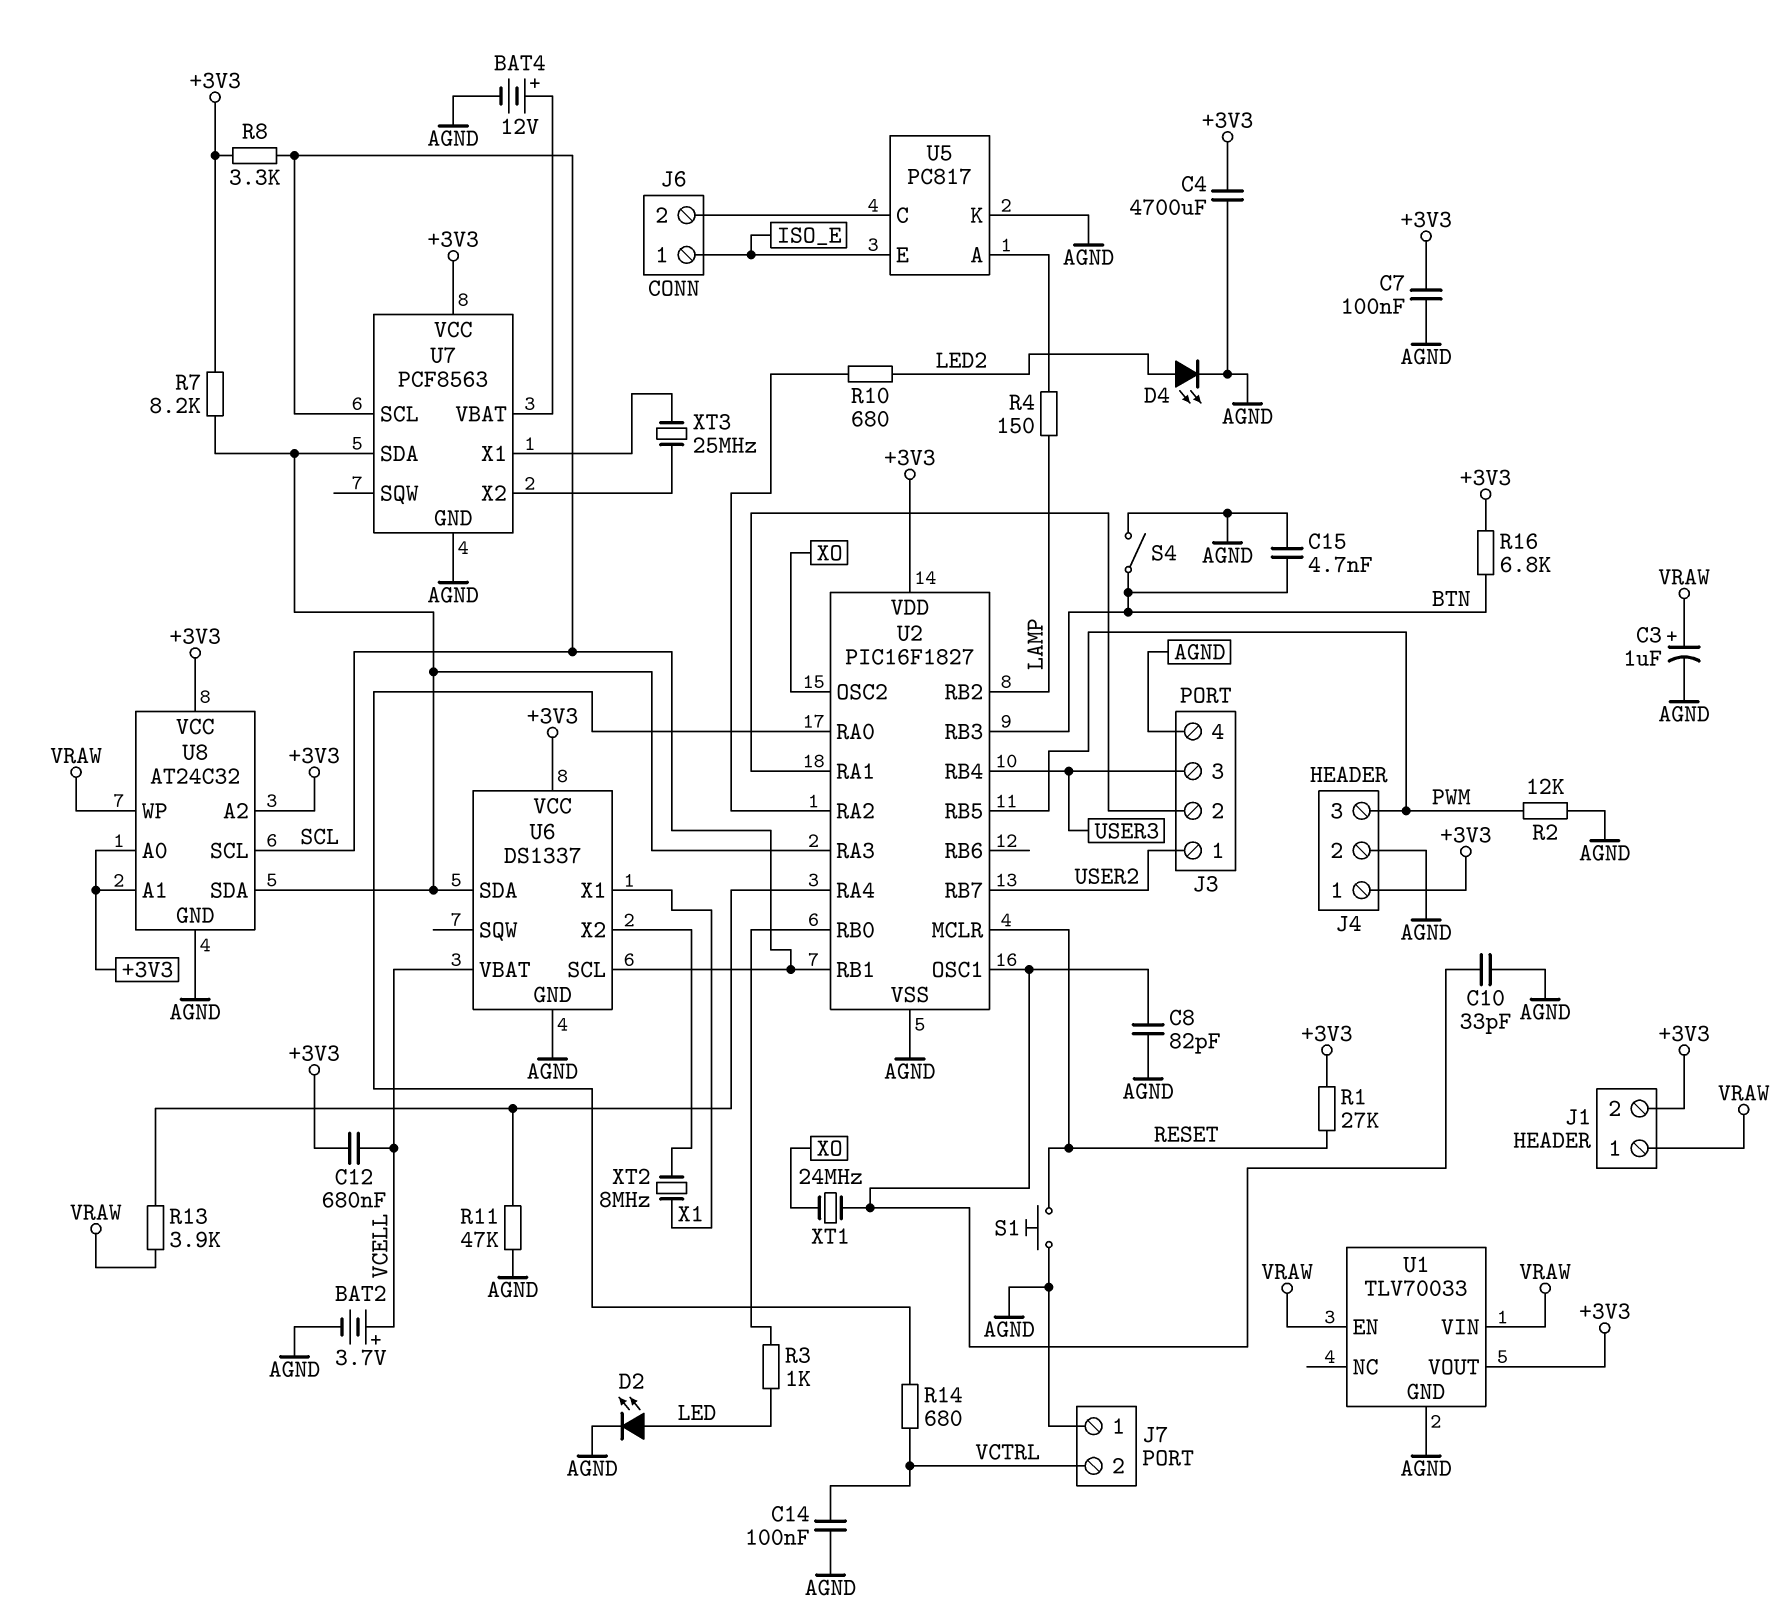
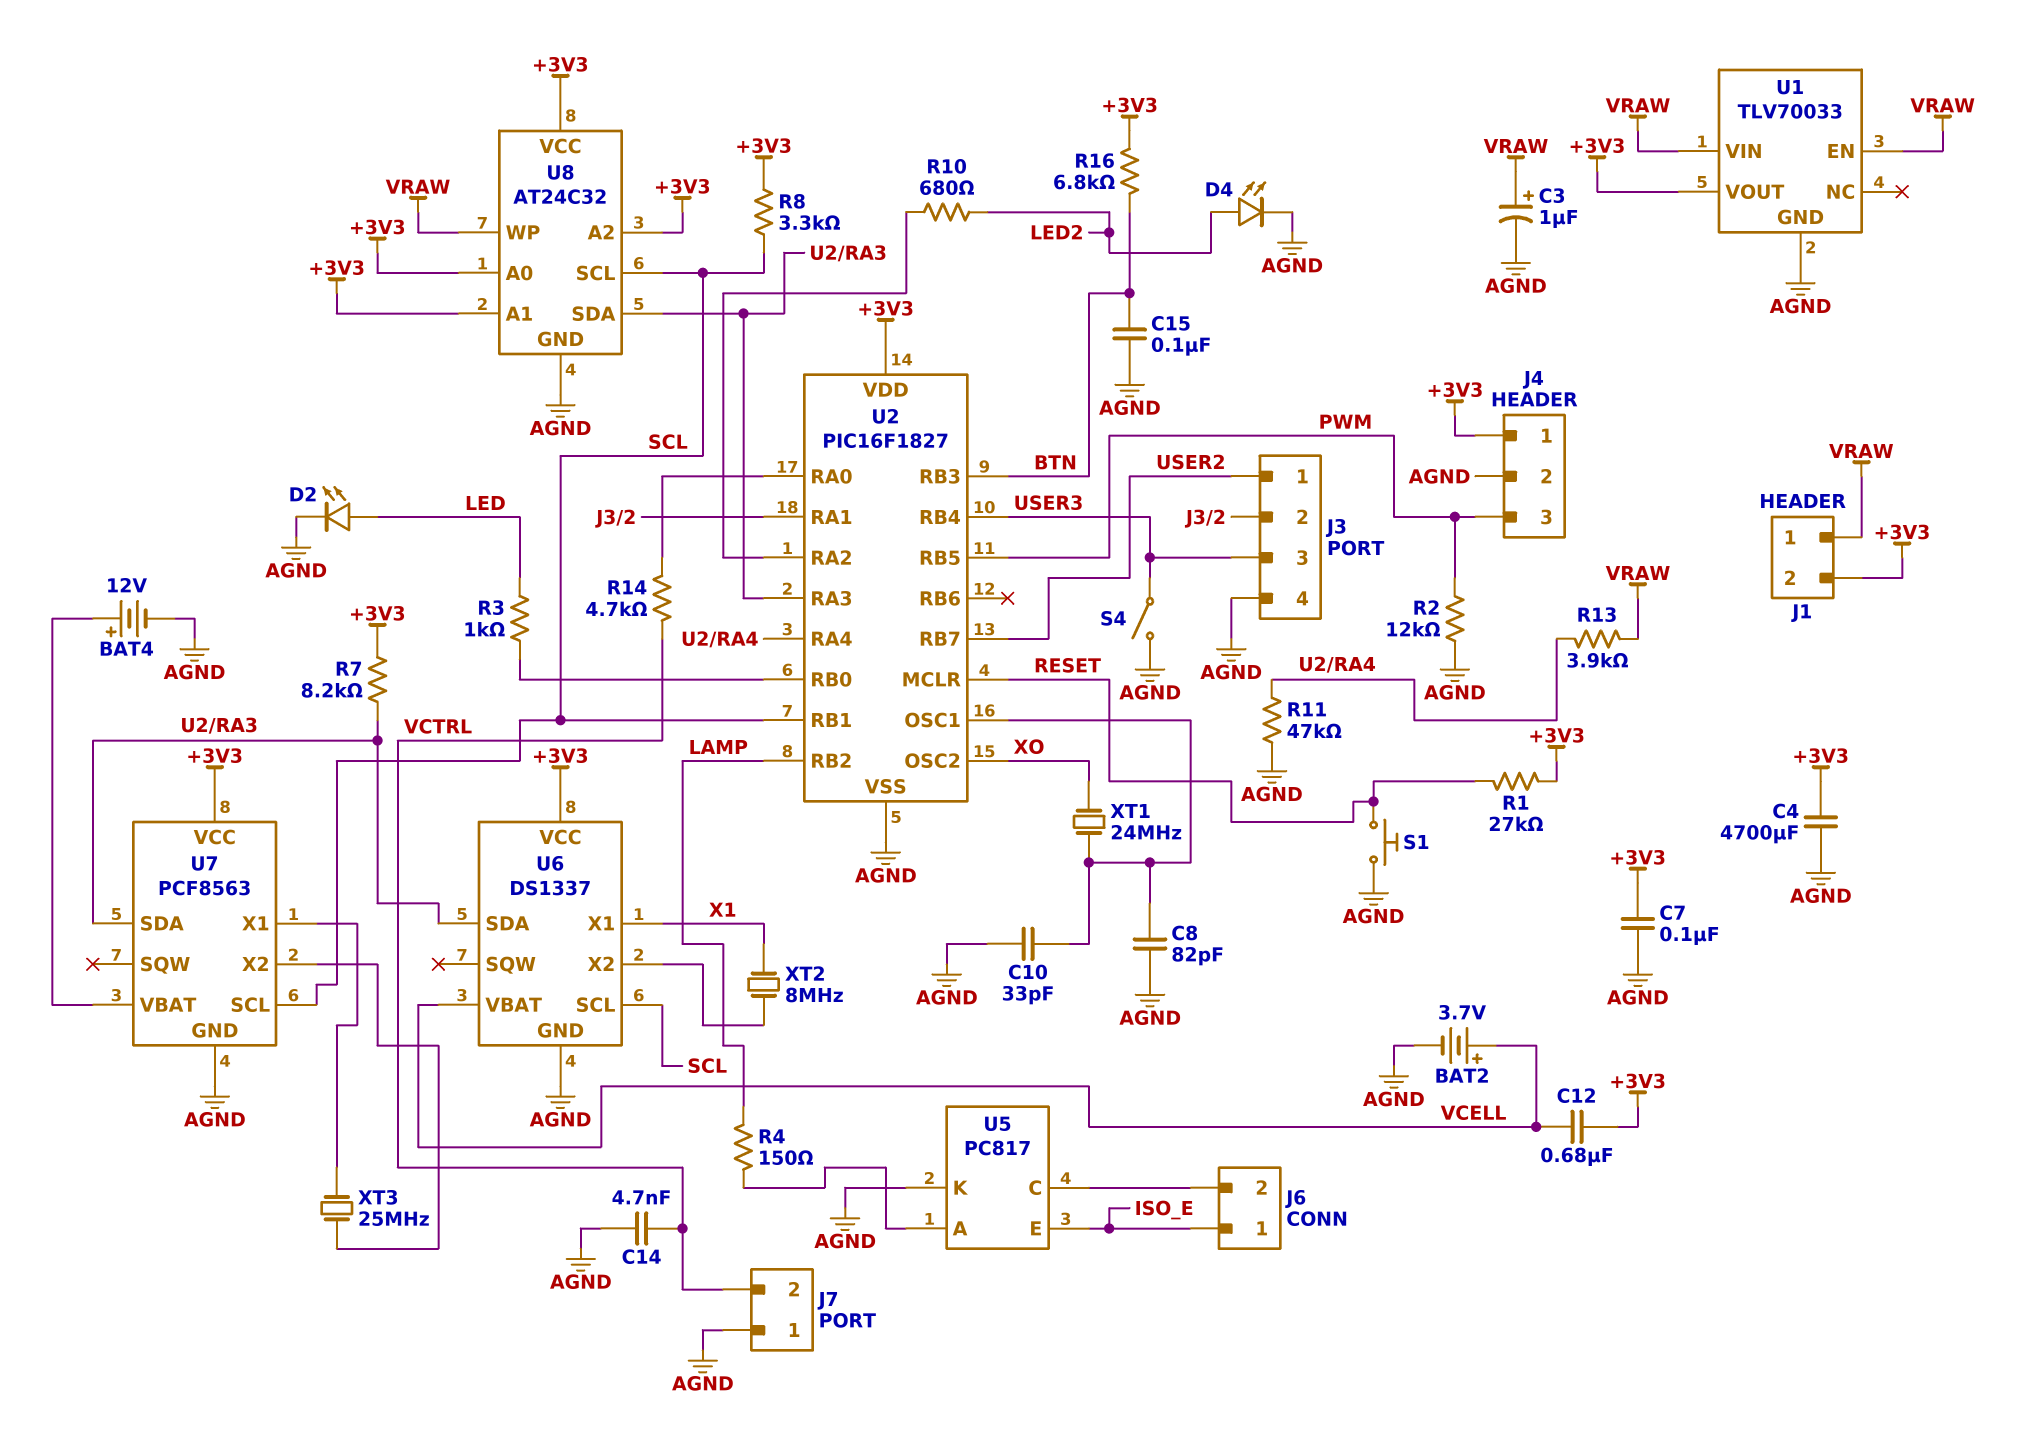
C14: 100nF (AGND, VCTRL) -> 4.7nF (AGND, VCTRL)
C15: 4.7nF (AGND, BTN) -> 100nF (AGND, BTN)
R14: 680 (U2/RA0, VCTRL) -> 4.7k (U2/RA0, VCTRL)
S4: switch (AGND, BTN) -> switch (AGND, USER3)

